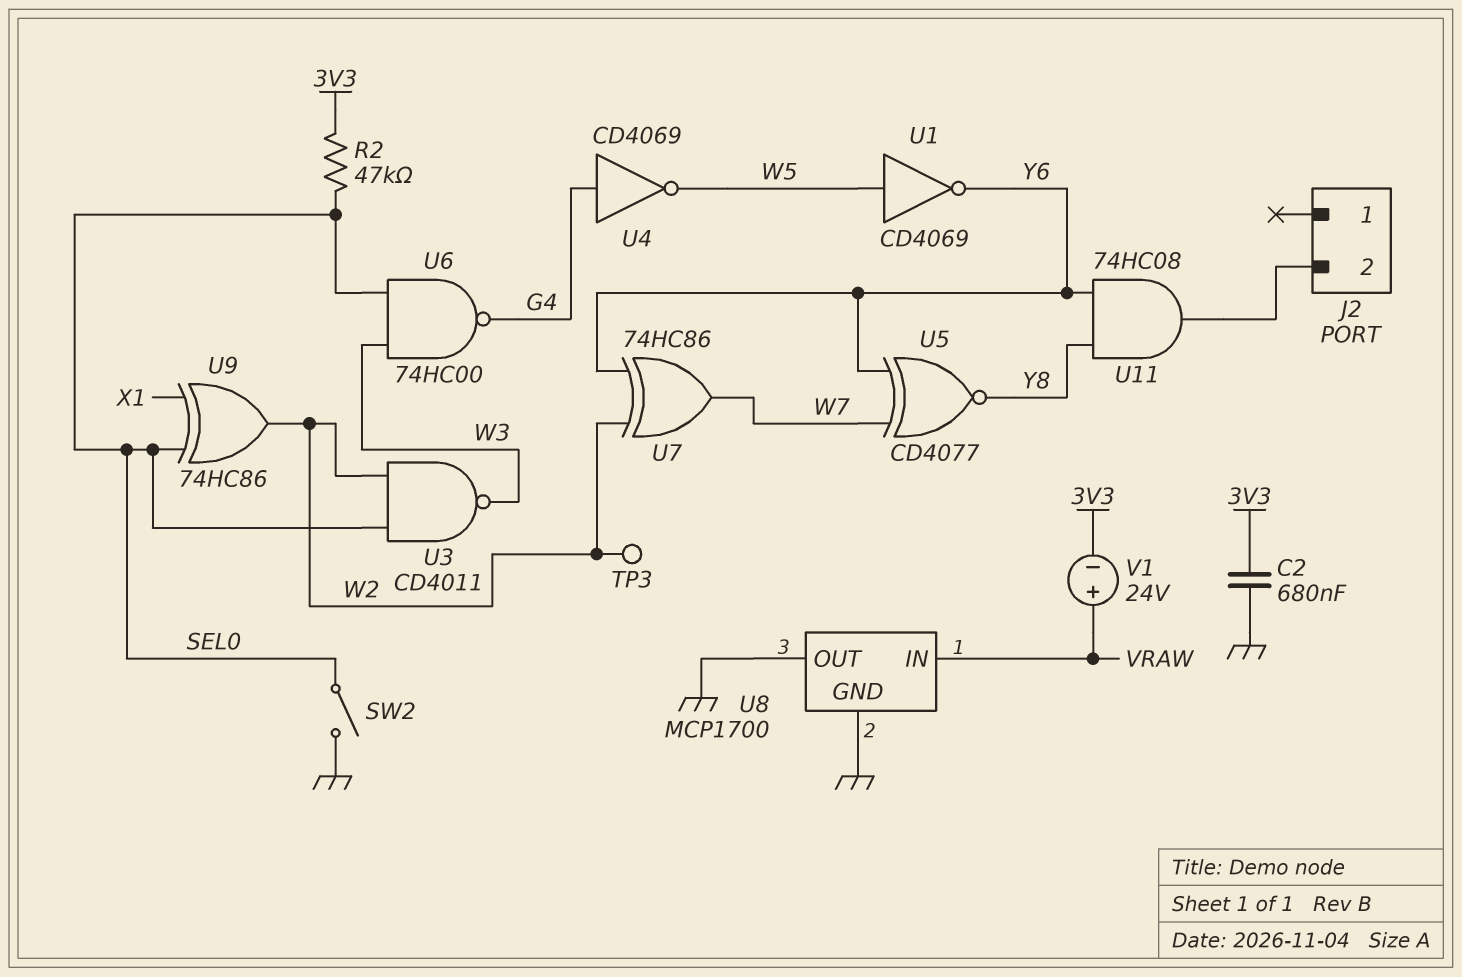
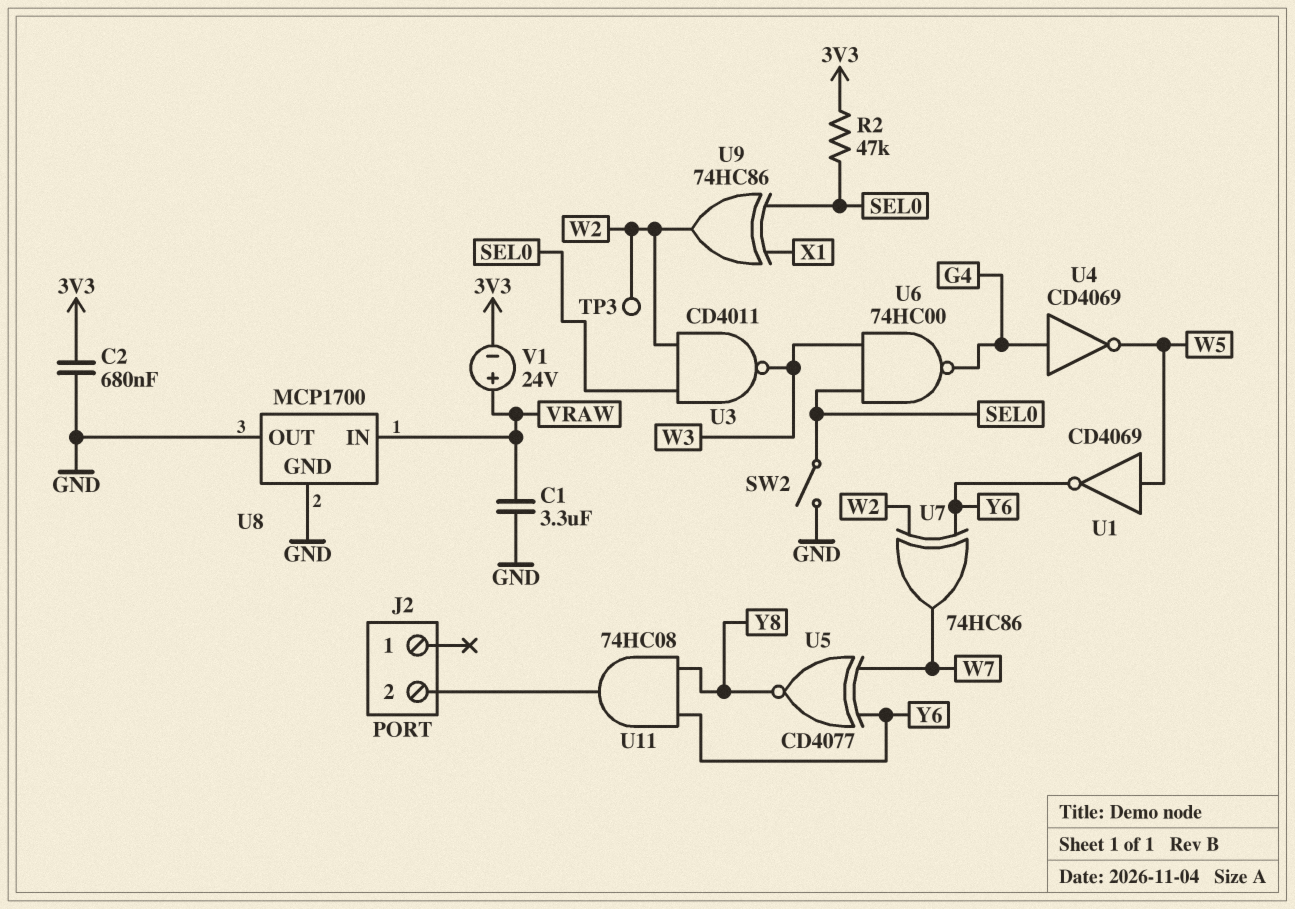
C1: none -> 3.3uF (GND, VRAW)

